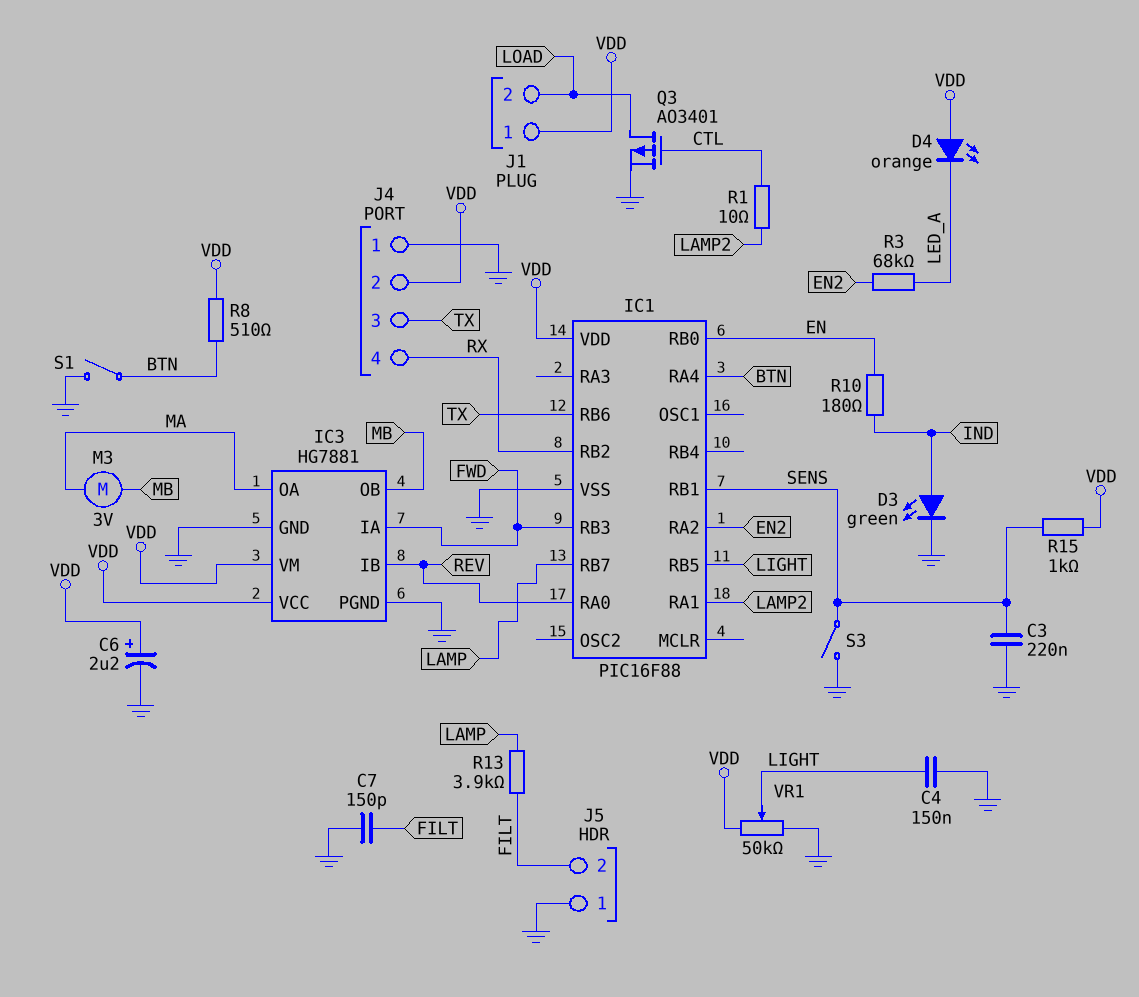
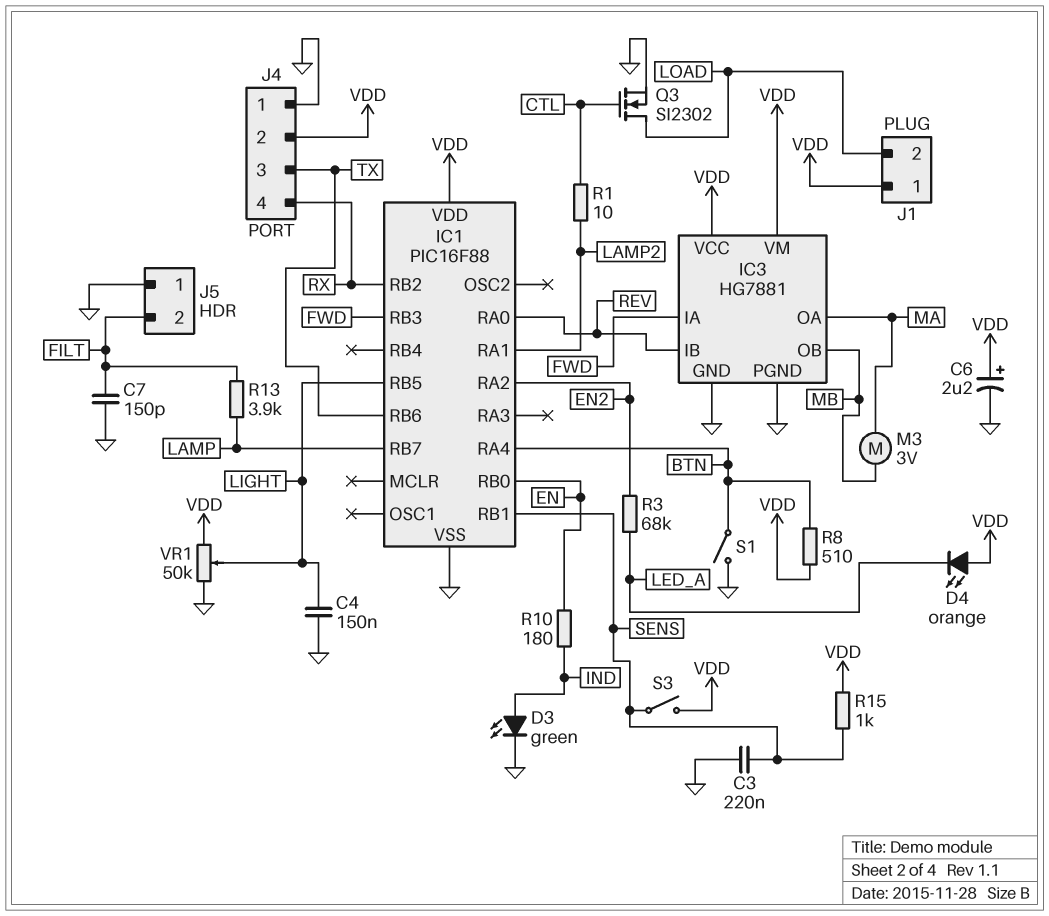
Q3: PMOS AO3401 (G CTL, D LOAD, S GND) -> NMOS SI2302 (G CTL, D LOAD, S GND)
S3: switch (GND, SENS) -> switch (SENS, VDD)

